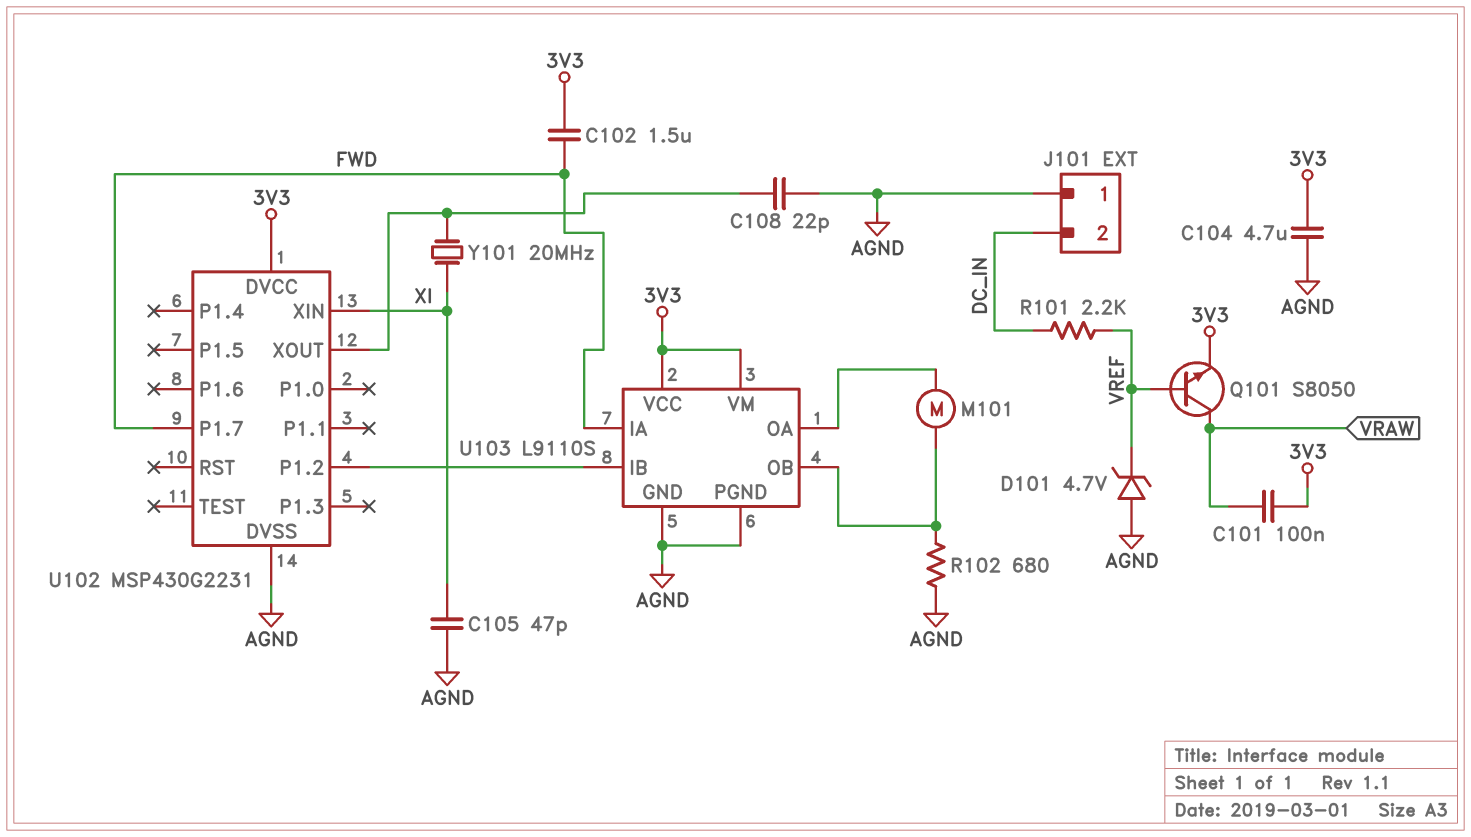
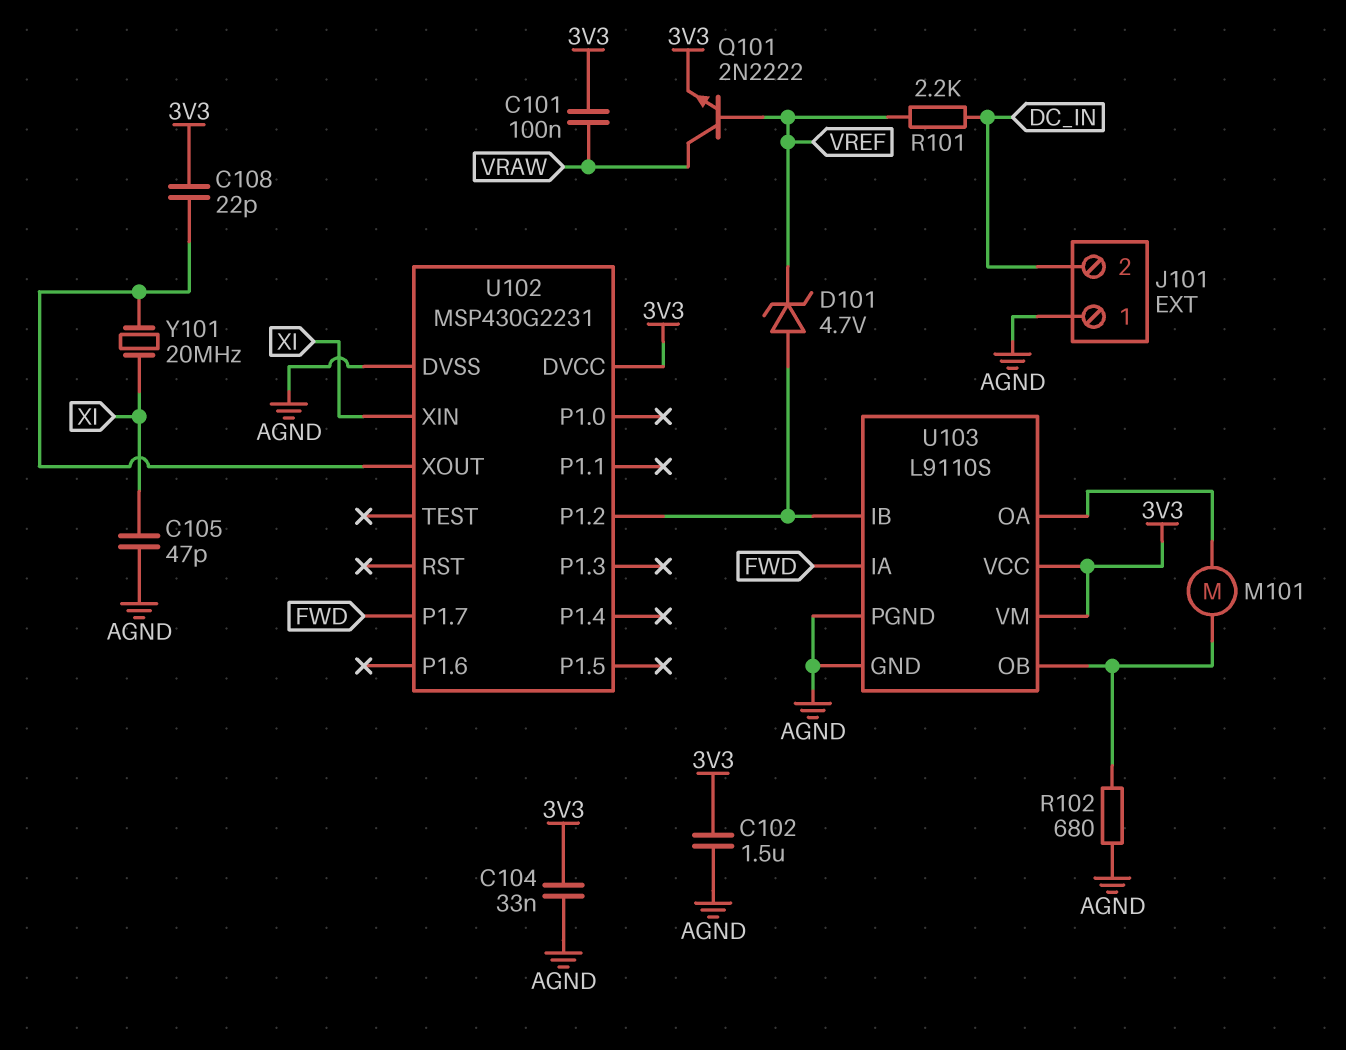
C102: 1.5uF (3V3, FWD) -> 1.5uF (3V3, AGND)
C104: 4.7uF (3V3, AGND) -> 33nF (3V3, AGND)
C108: 22pF (AGND, U102/XOUT) -> 22pF (3V3, U102/XOUT)
D101: zener 4.7V (A AGND, K VREF) -> zener 4.7V (A U102/P1.2, K VREF)
Q101: NPN S8050 (B VREF, C VRAW, E 3V3) -> NPN 2N2222 (B VREF, C VRAW, E 3V3)

